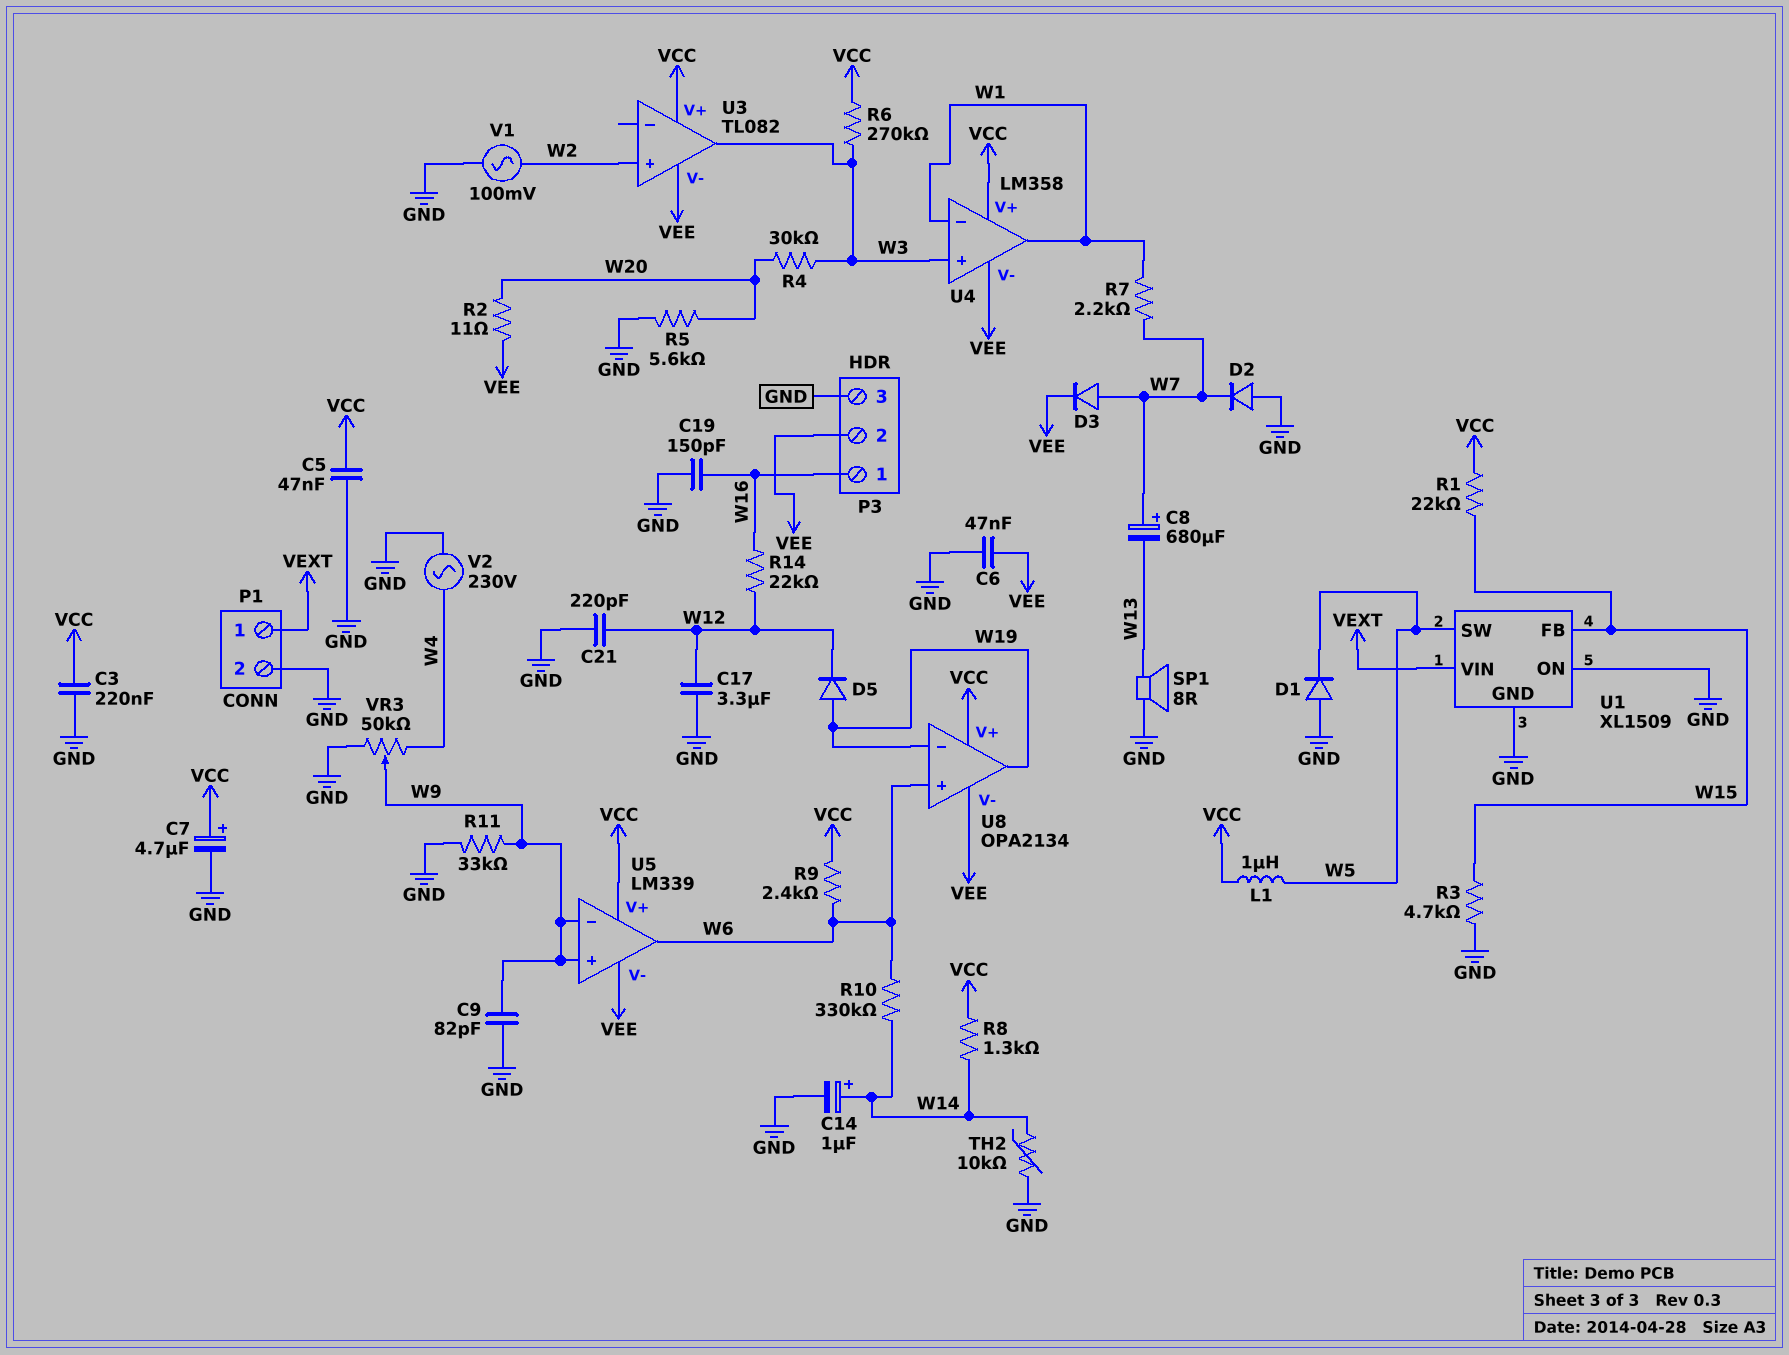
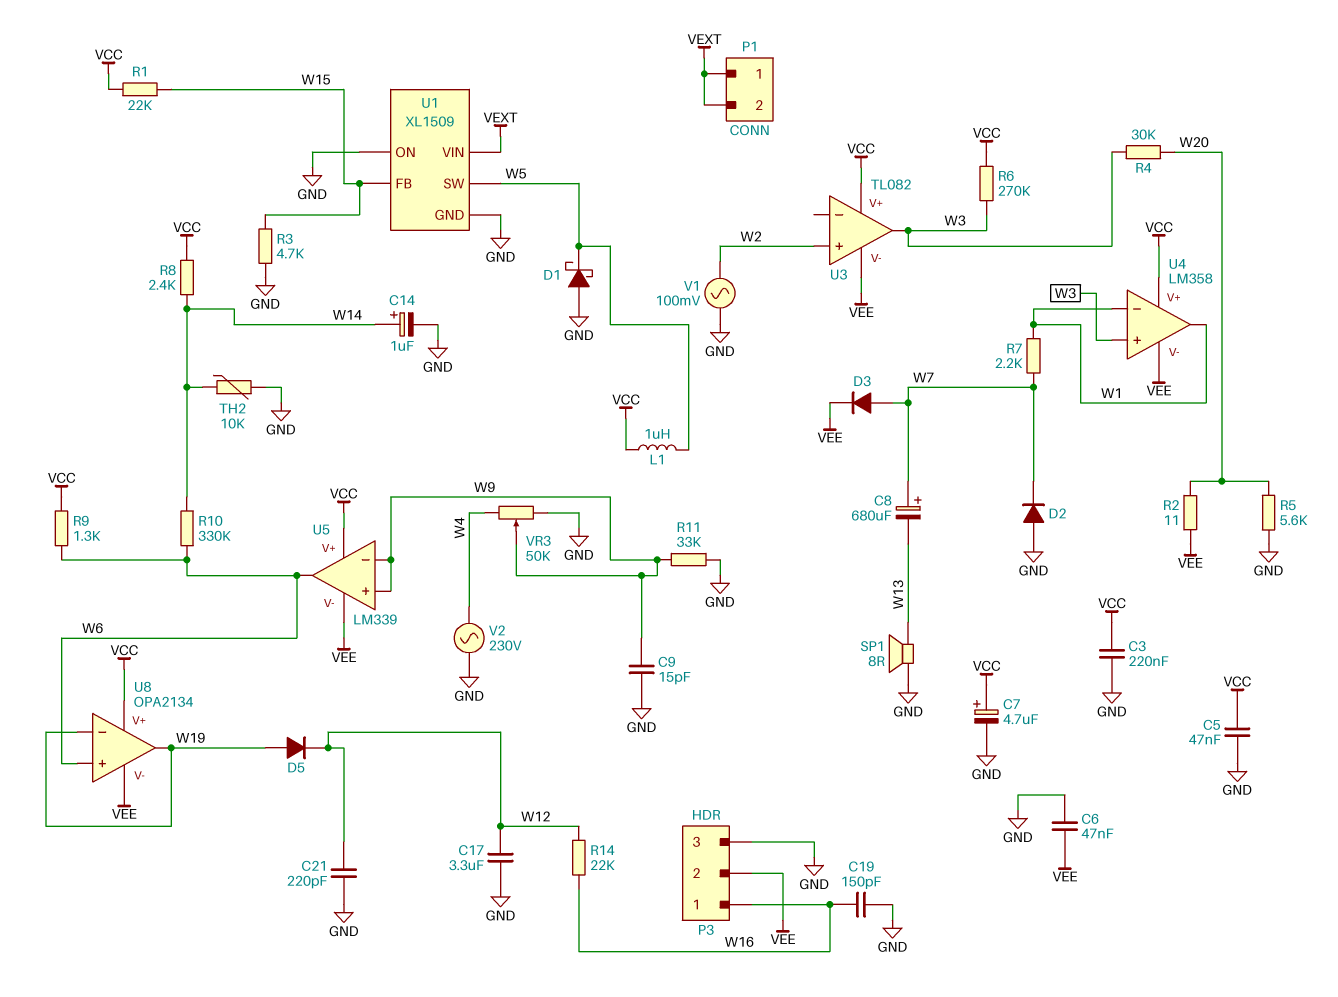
C9: 82pF (GND, W9) -> 15pF (GND, W9)
D1: diode (A GND, K W5) -> schottky (A GND, K W5)
P1 pin 2: GND -> VEXT
R8: 1.3k (VCC, W14) -> 2.4k (VCC, W14)
R9: 2.4k (VCC, W6) -> 1.3k (VCC, W6)

